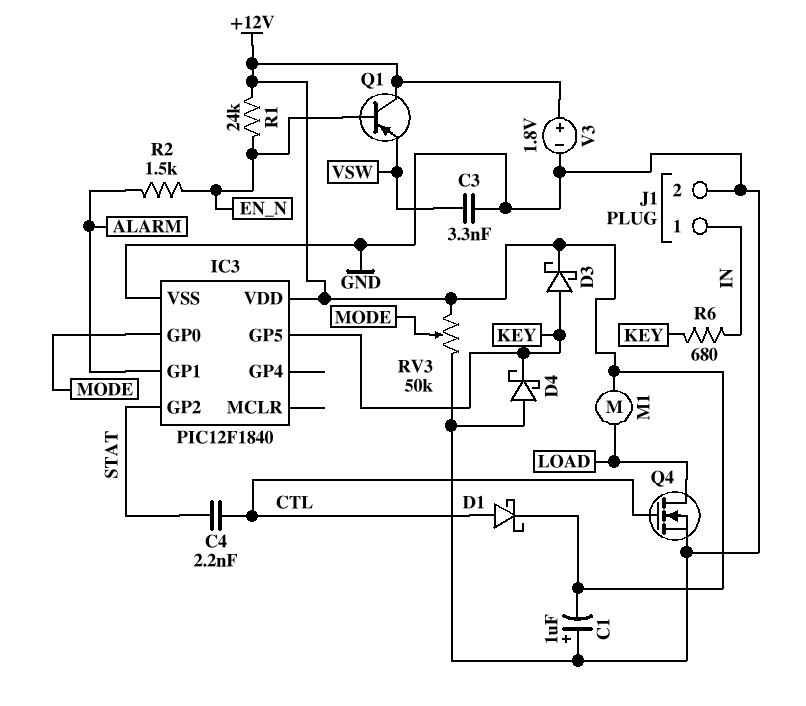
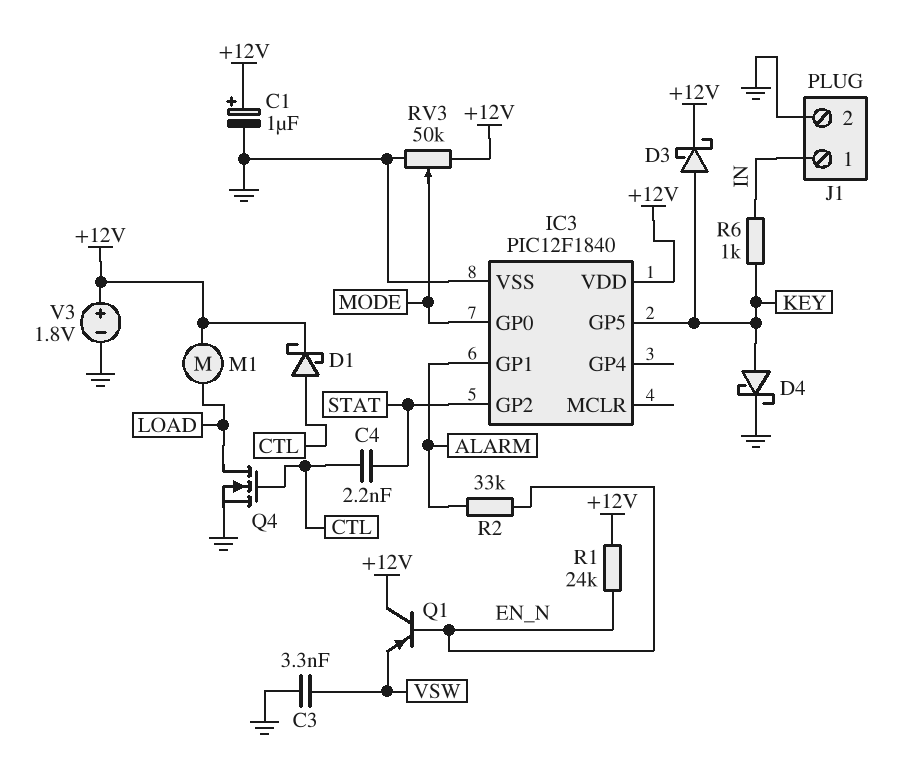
C1: 1uF (plus GND, minus +12V) -> 1uF (plus +12V, minus GND)
D4: schottky (A GND, K KEY) -> schottky (A KEY, K GND)
R2: 1.5k (ALARM, EN_N) -> 33k (ALARM, EN_N)
R6: 680 (IN, KEY) -> 1k (IN, KEY)

